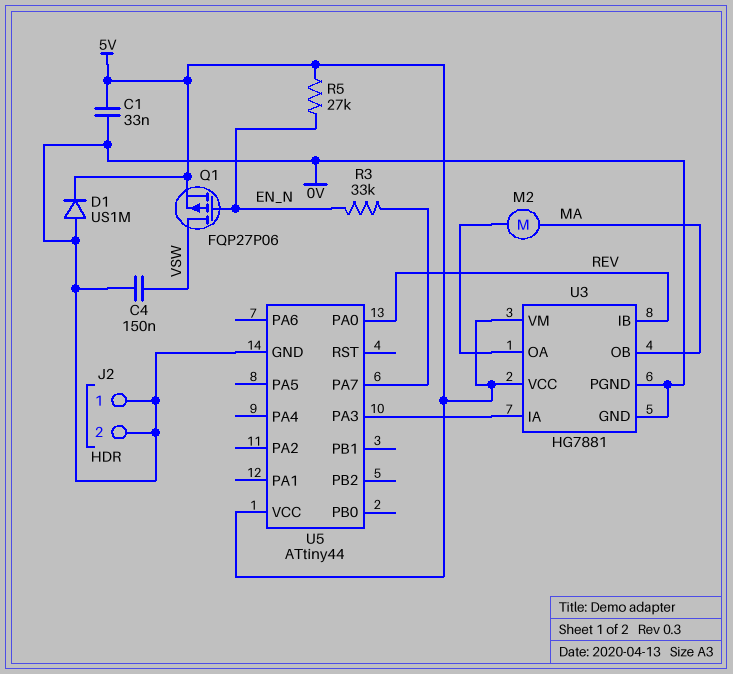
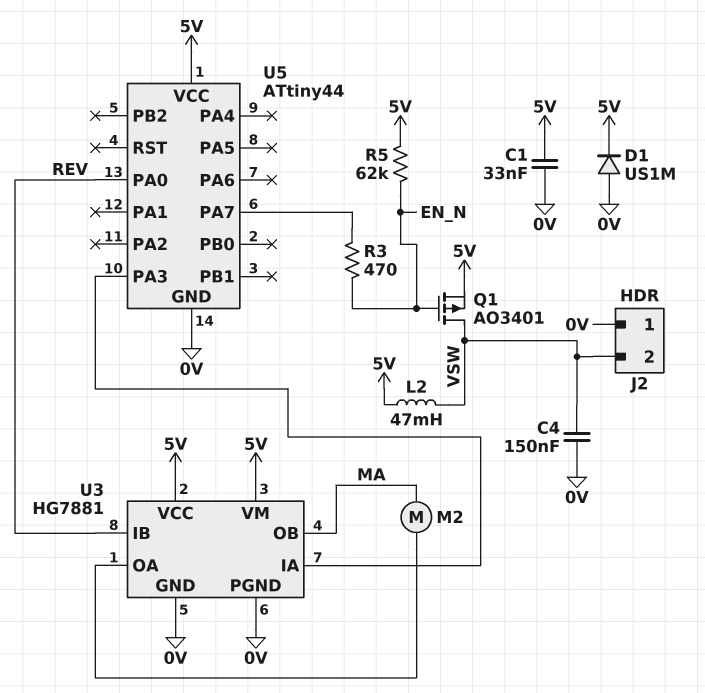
J2 pin 2: 0V -> VSW
L2: none -> 47mH (5V, VSW)
Q1: PMOS FQP27P06 (G EN_N, D VSW, S 5V) -> PMOS AO3401 (G EN_N, D VSW, S 5V)
R3: 33k (EN_N, U5/PA7) -> 470 (EN_N, U5/PA7)
R5: 27k (5V, EN_N) -> 62k (5V, EN_N)

